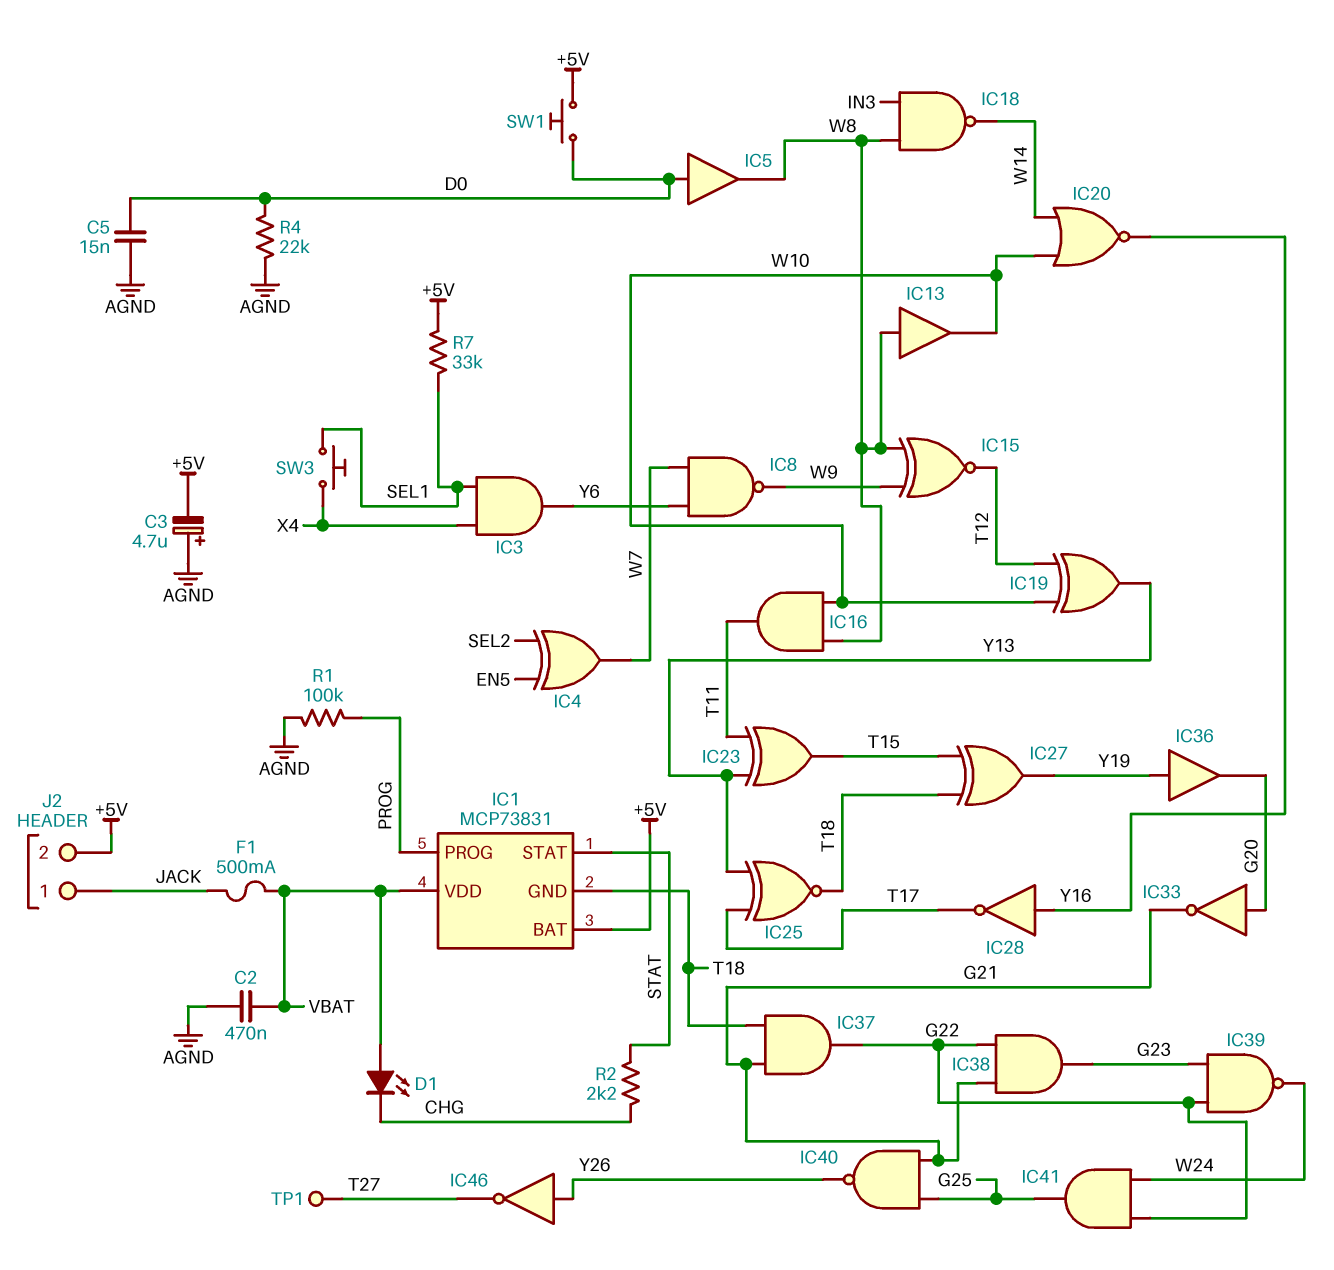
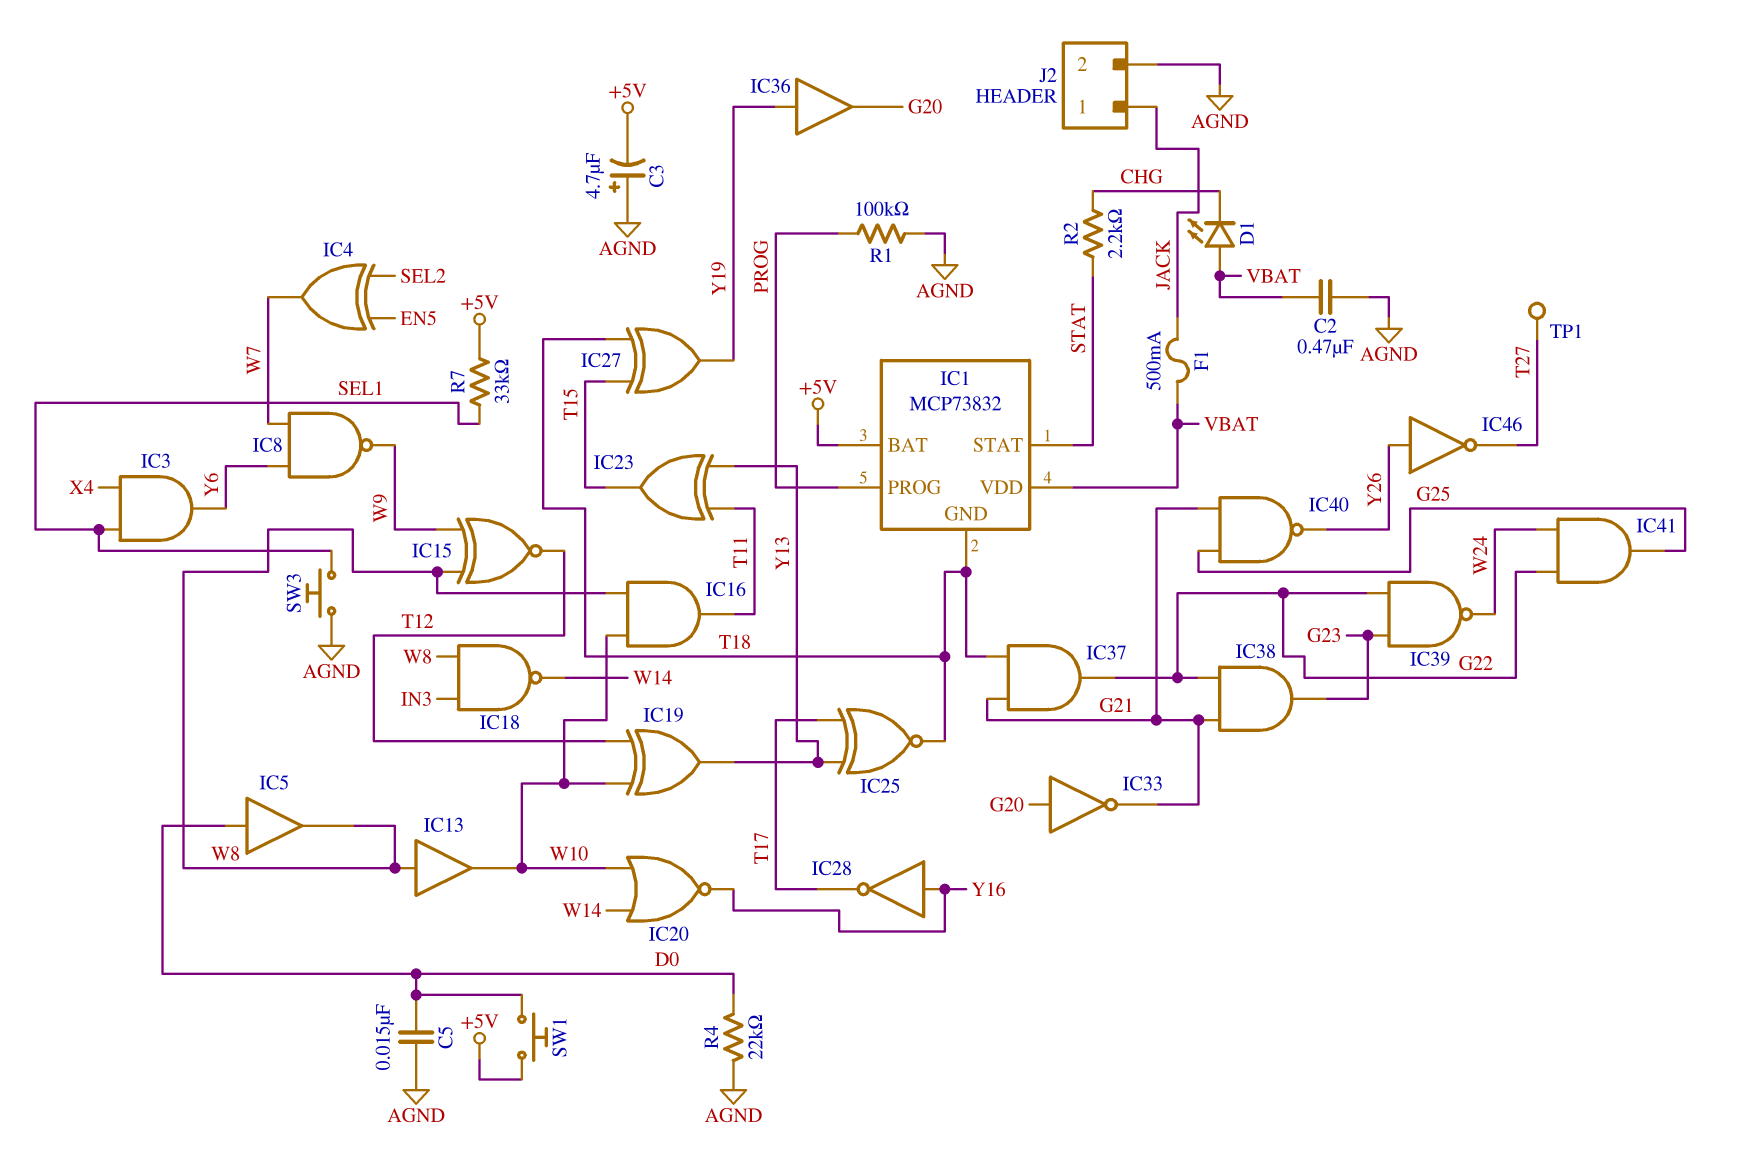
IC1: MCP73831 -> MCP73832
J2 pin 2: +5V -> AGND
SW3: button (SEL1, X4) -> button (AGND, SEL1)

